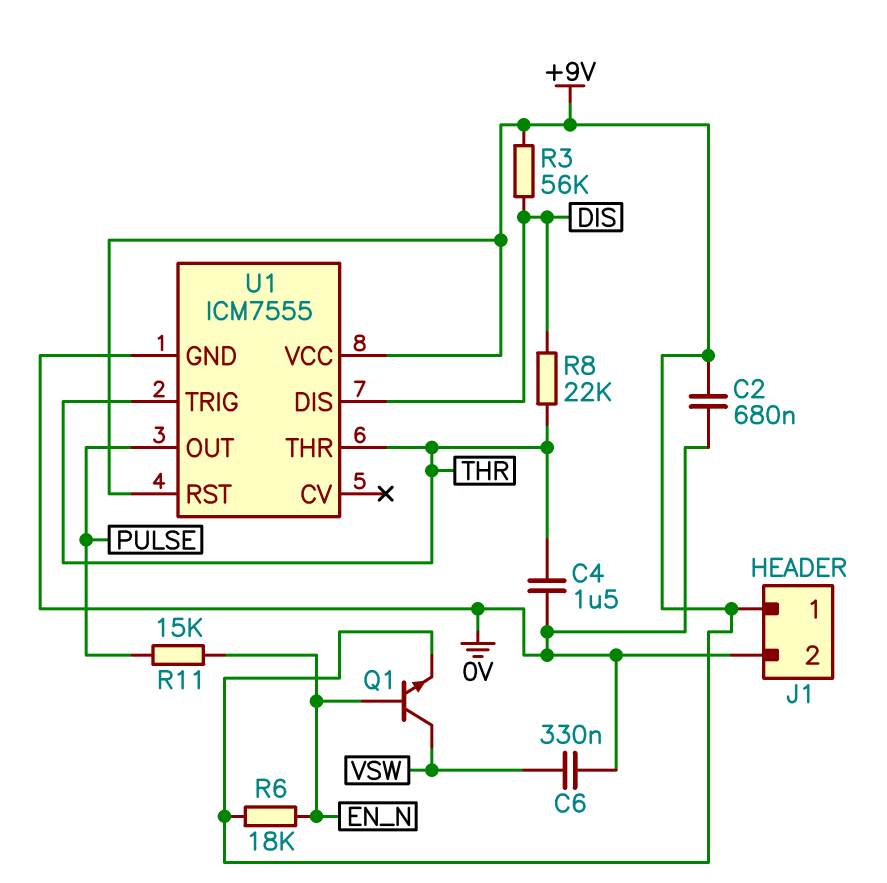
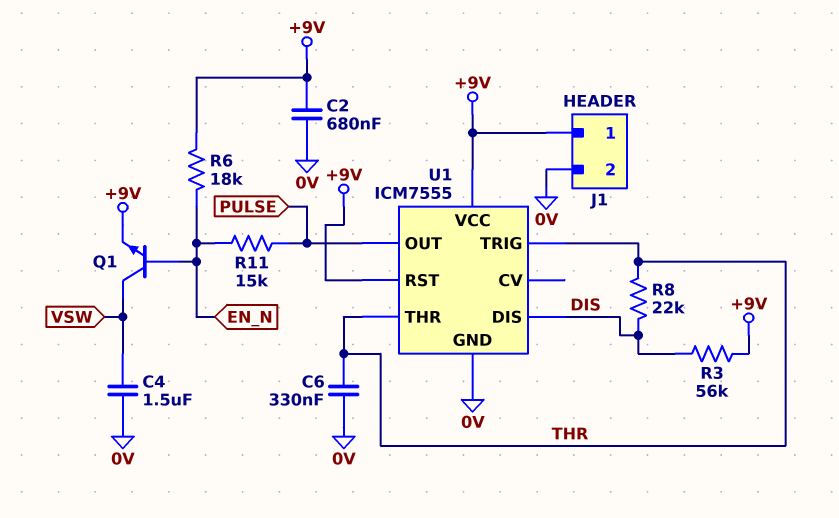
C4: 1.5uF (0V, THR) -> 1.5uF (0V, VSW)
C6: 330nF (0V, VSW) -> 330nF (0V, THR)

